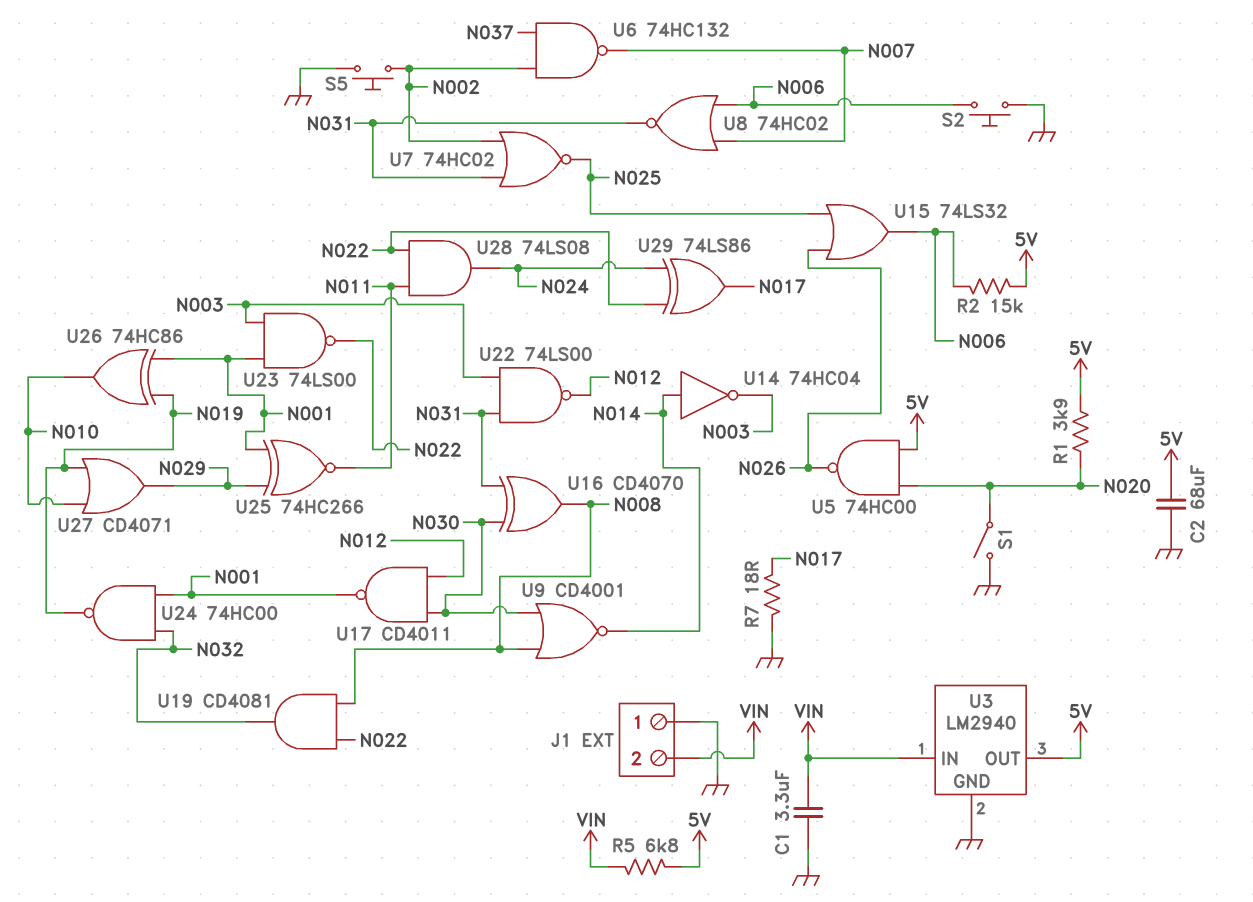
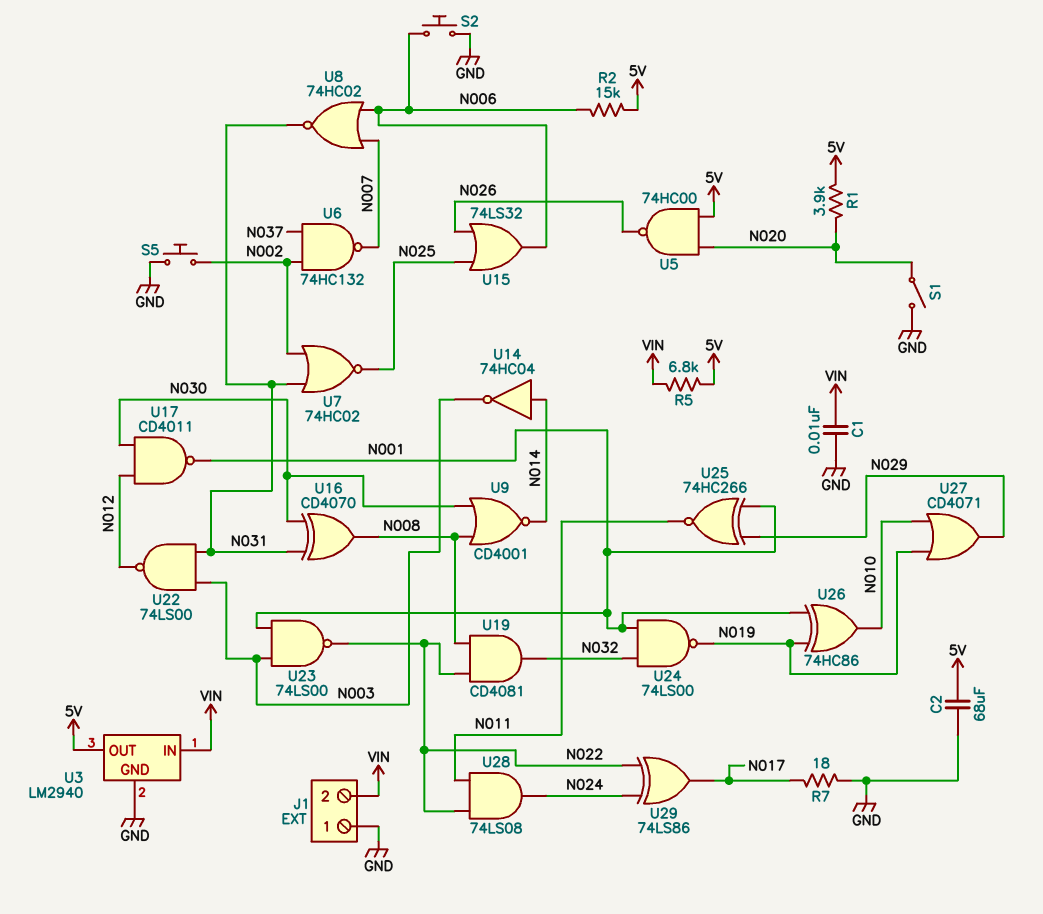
C1: 3.3uF (GND, VIN) -> 10nF (GND, VIN)
U24: NAND 74HC00 (in N001, in N032, out N019) -> NAND 74LS00 (in N001, in N032, out N019)

